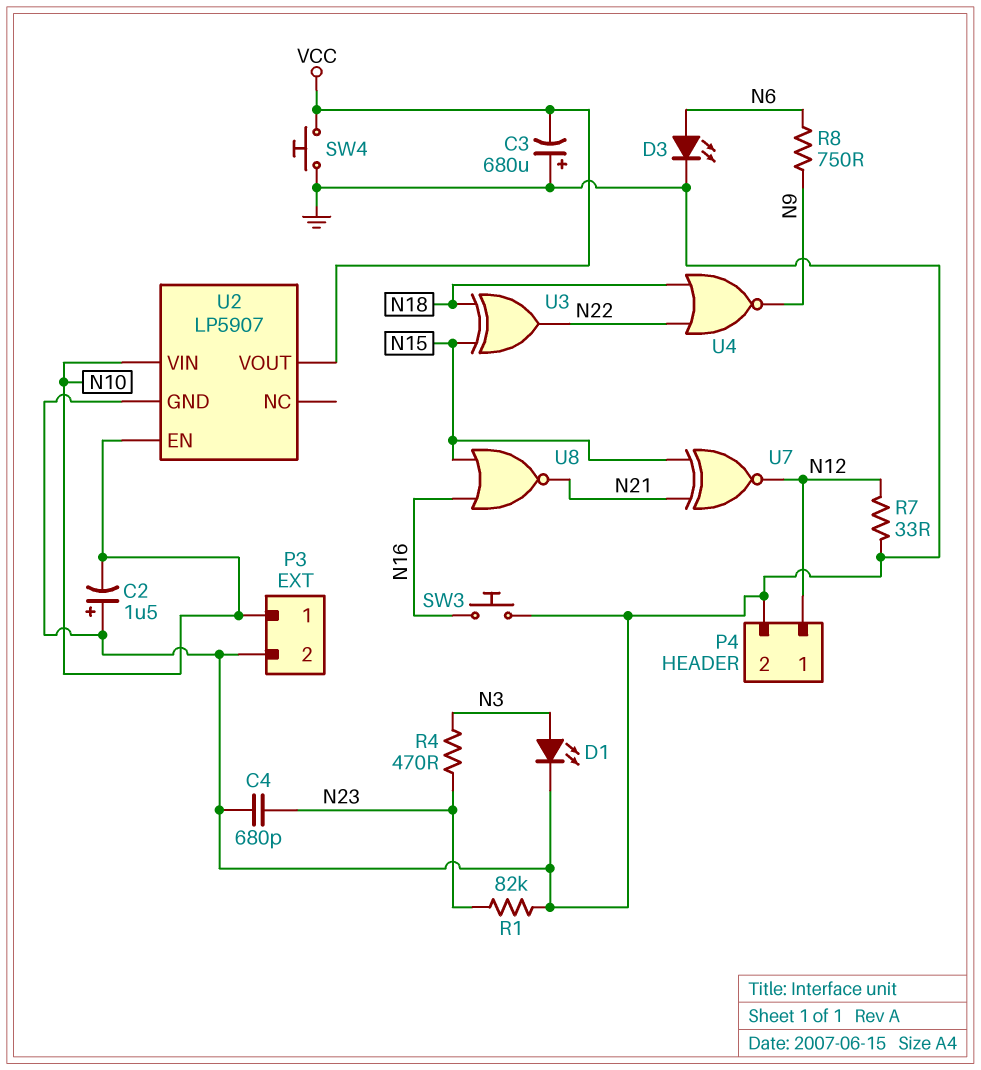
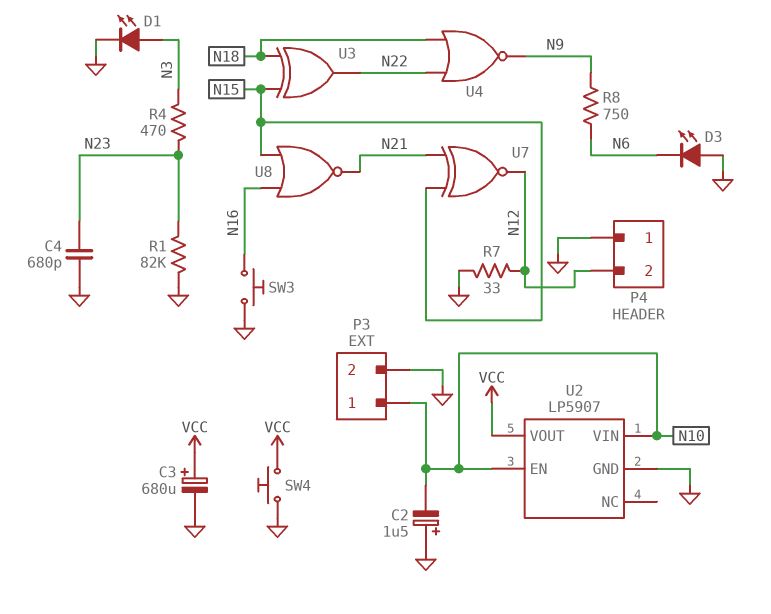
C3: 680uF (plus GND, minus VCC) -> 680uF (plus VCC, minus GND)
D3: LED (A N6, K GND) -> LED (A GND, K N6)
P4 pin 1: N12 -> GND
P4 pin 2: GND -> N12

